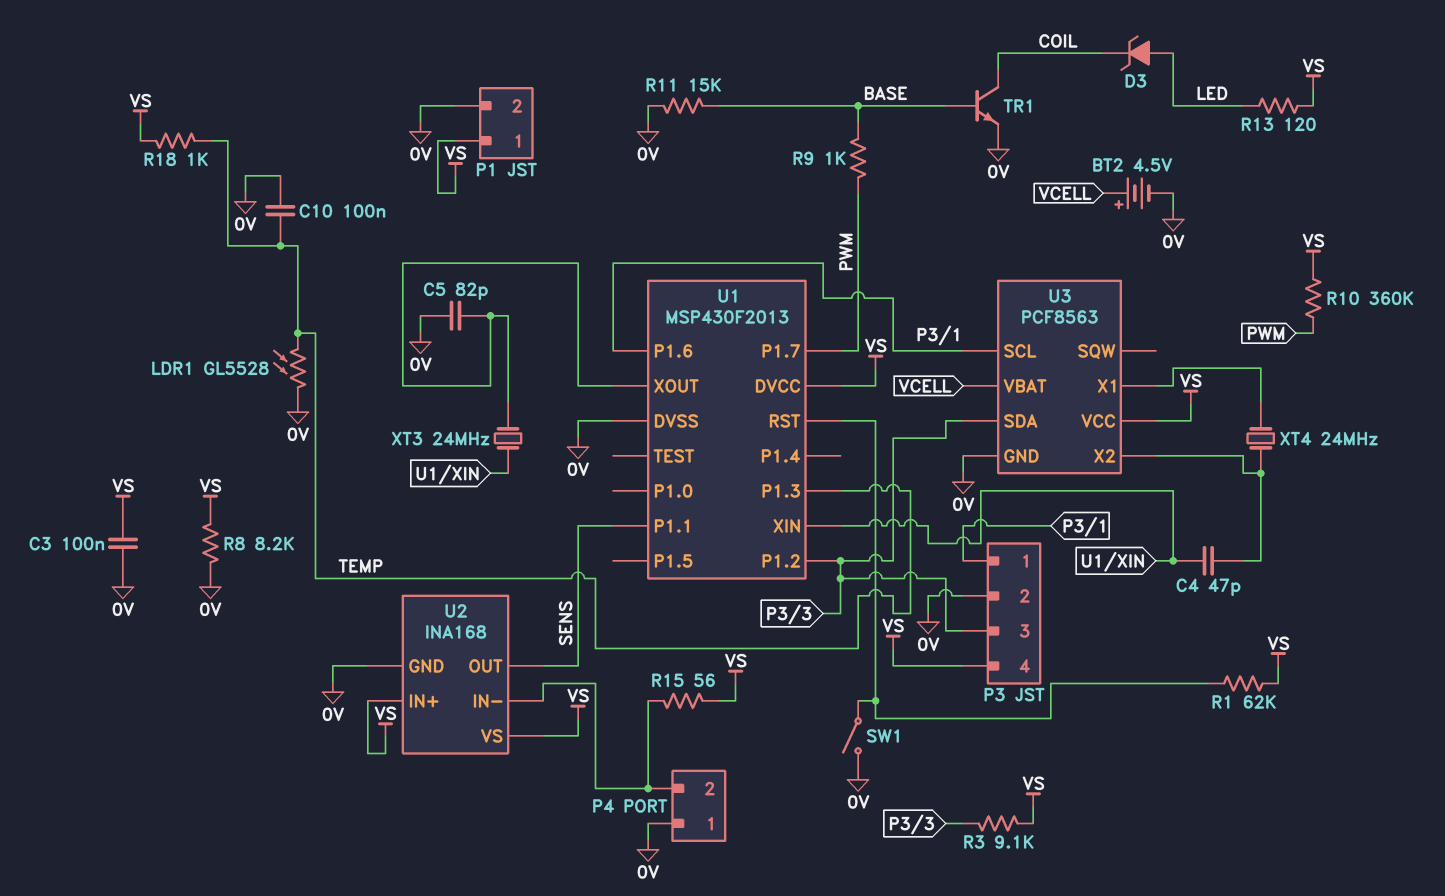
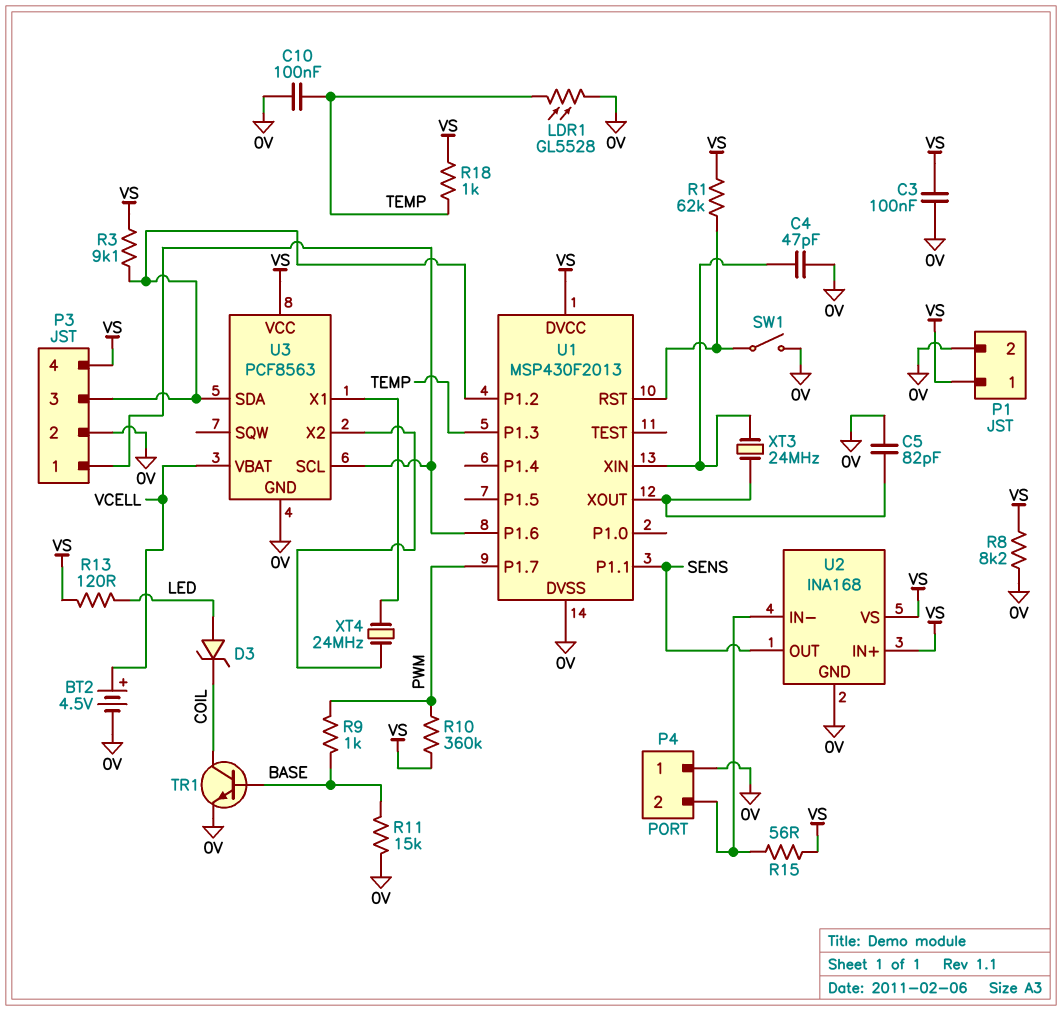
C4: 47pF (U1/XIN, U3/X2) -> 47pF (0V, U1/XIN)

